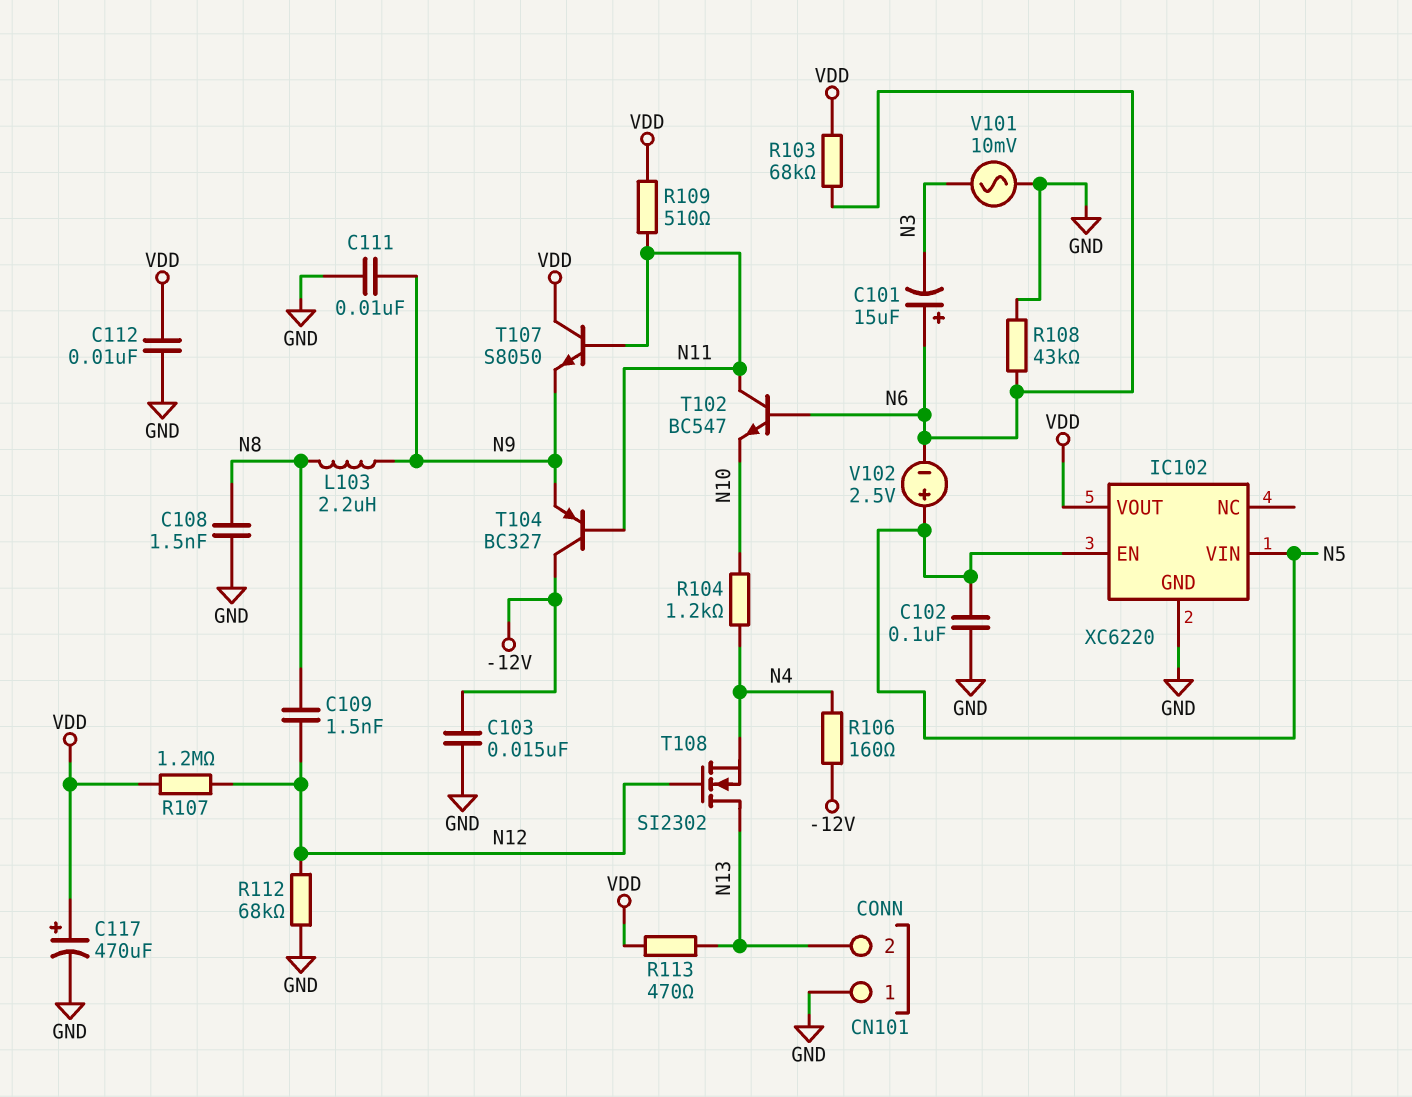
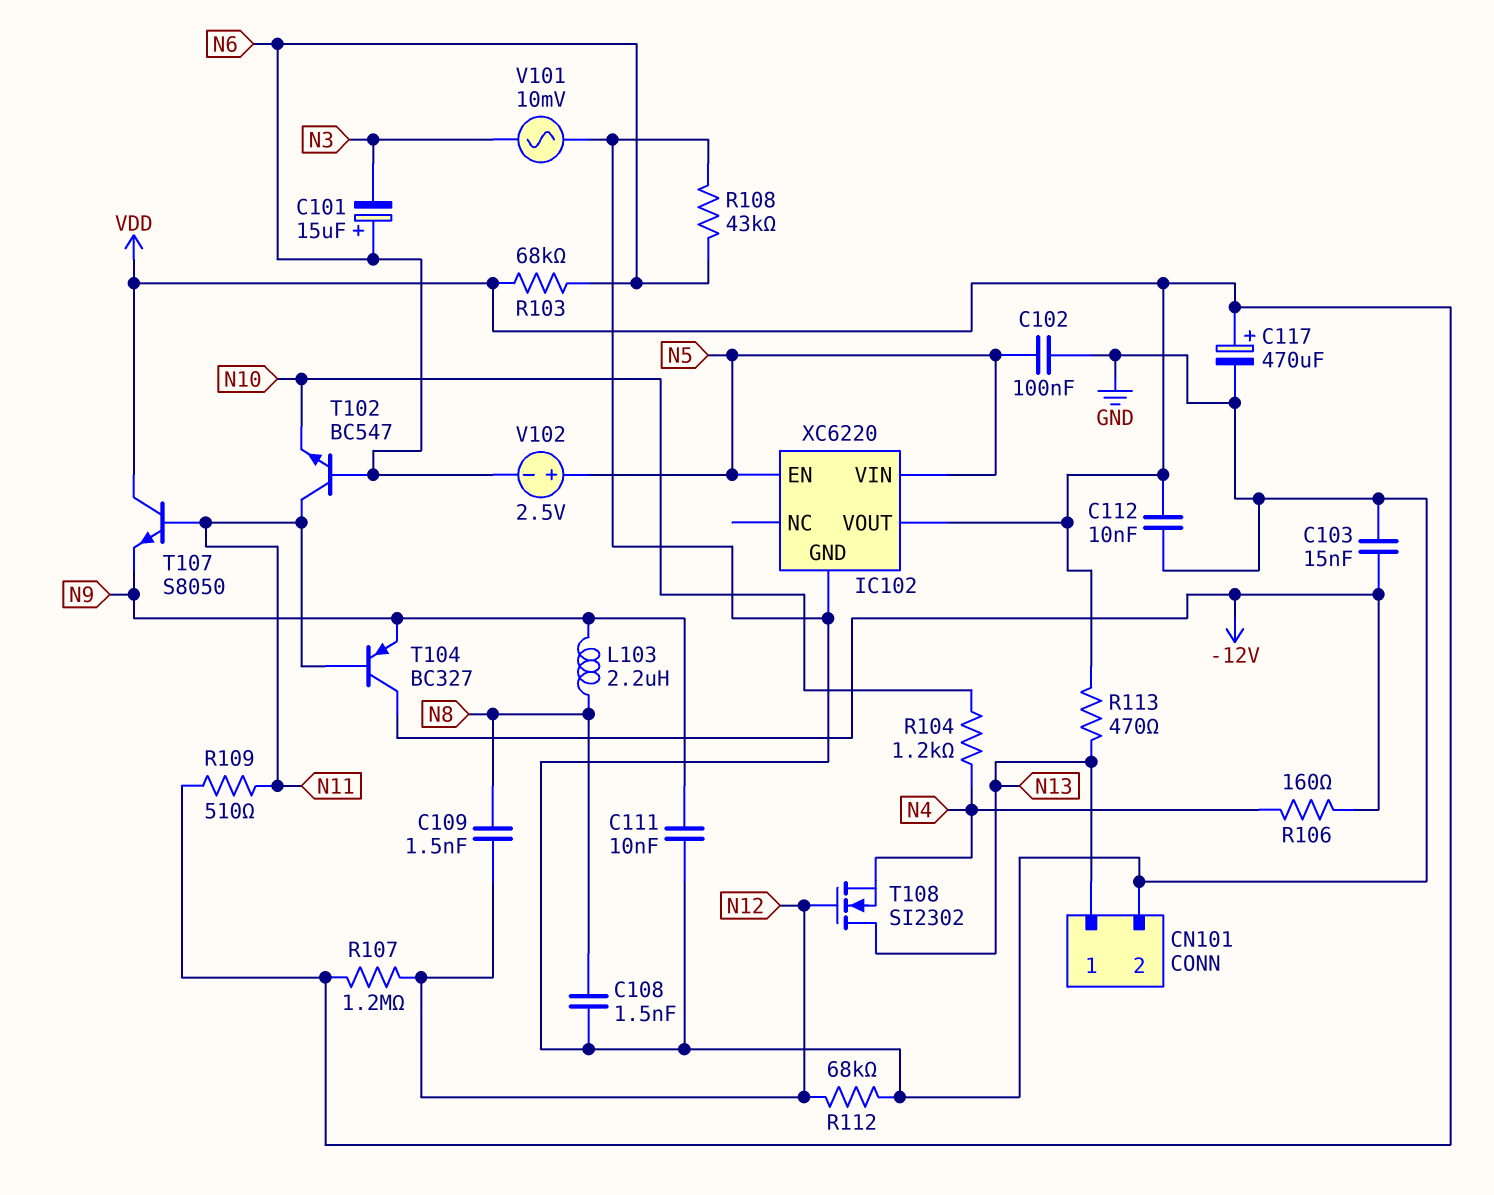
CN101 pin 1: GND -> N13
CN101 pin 2: N13 -> GND

